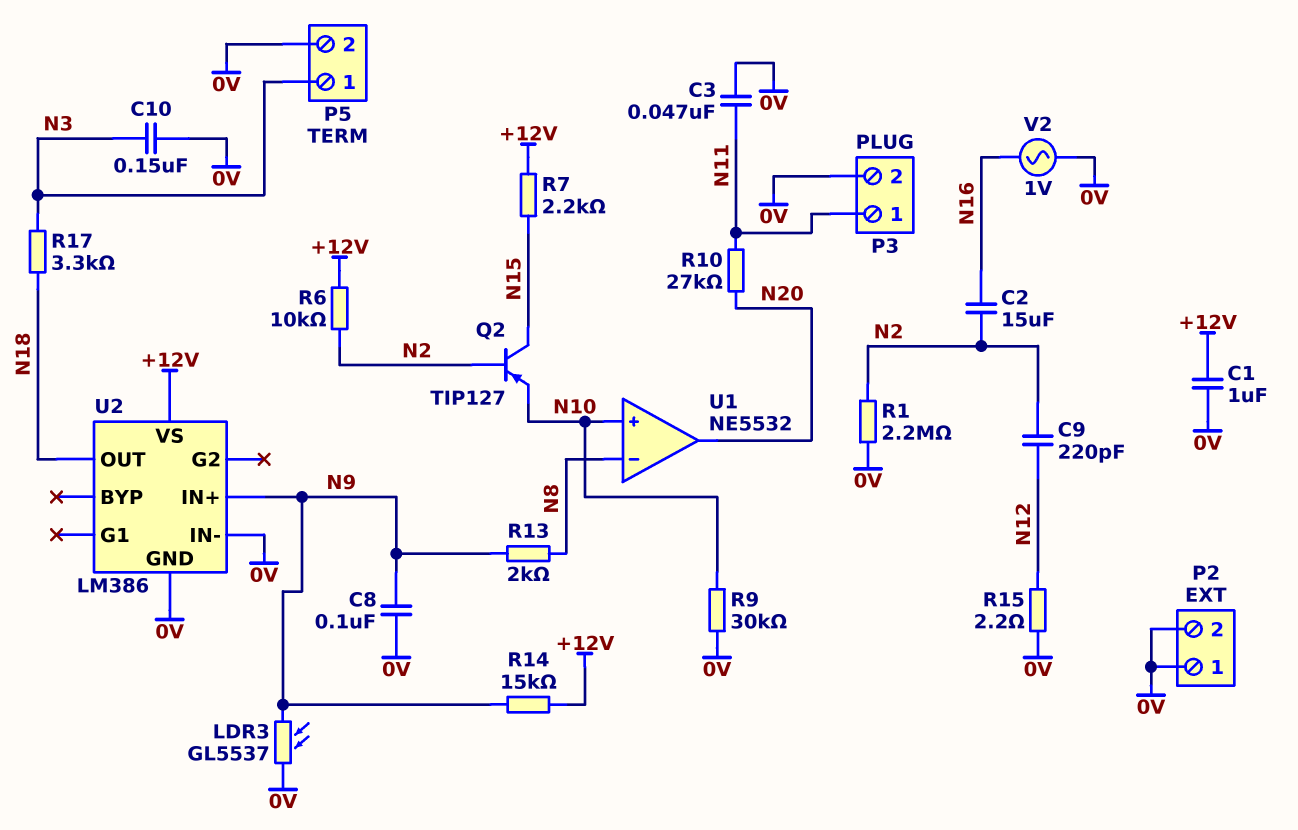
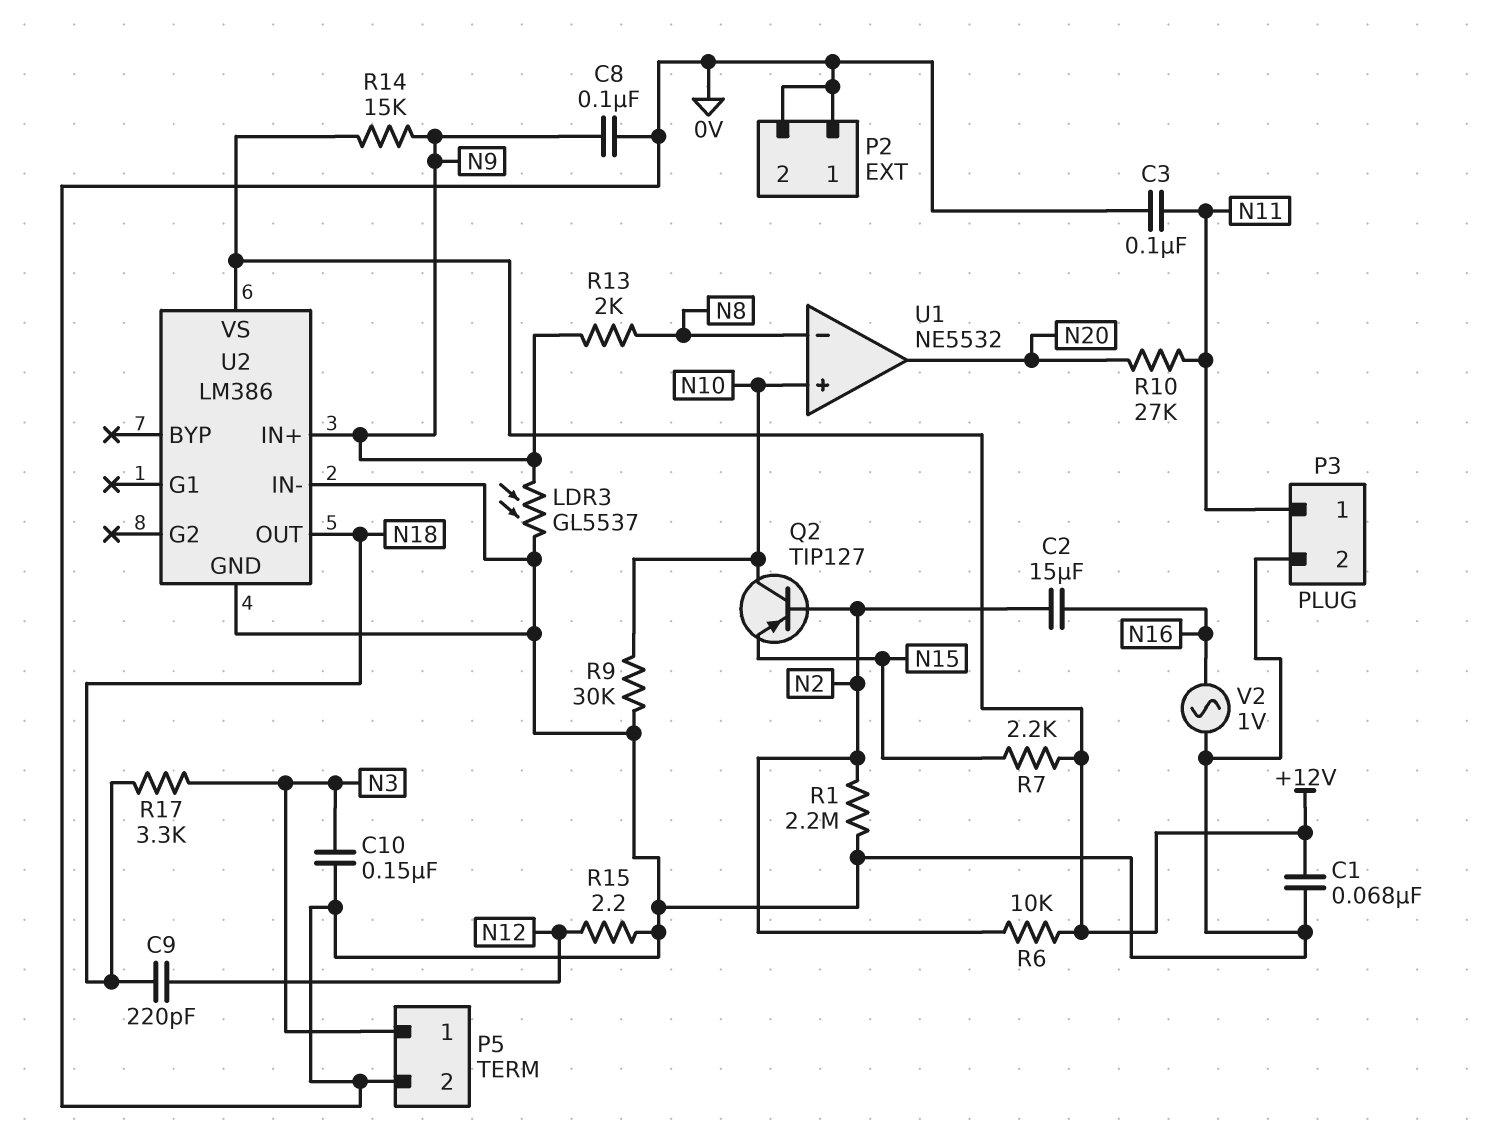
C1: 1uF (+12V, 0V) -> 68nF (+12V, 0V)
C3: 47nF (0V, N11) -> 100nF (0V, N11)
C9: 220pF (N2, N12) -> 220pF (N12, N18)
Q2: PNP TIP127 (B N2, C N15, E N10) -> PNP TIP127 (B N2, C N10, E N15)

